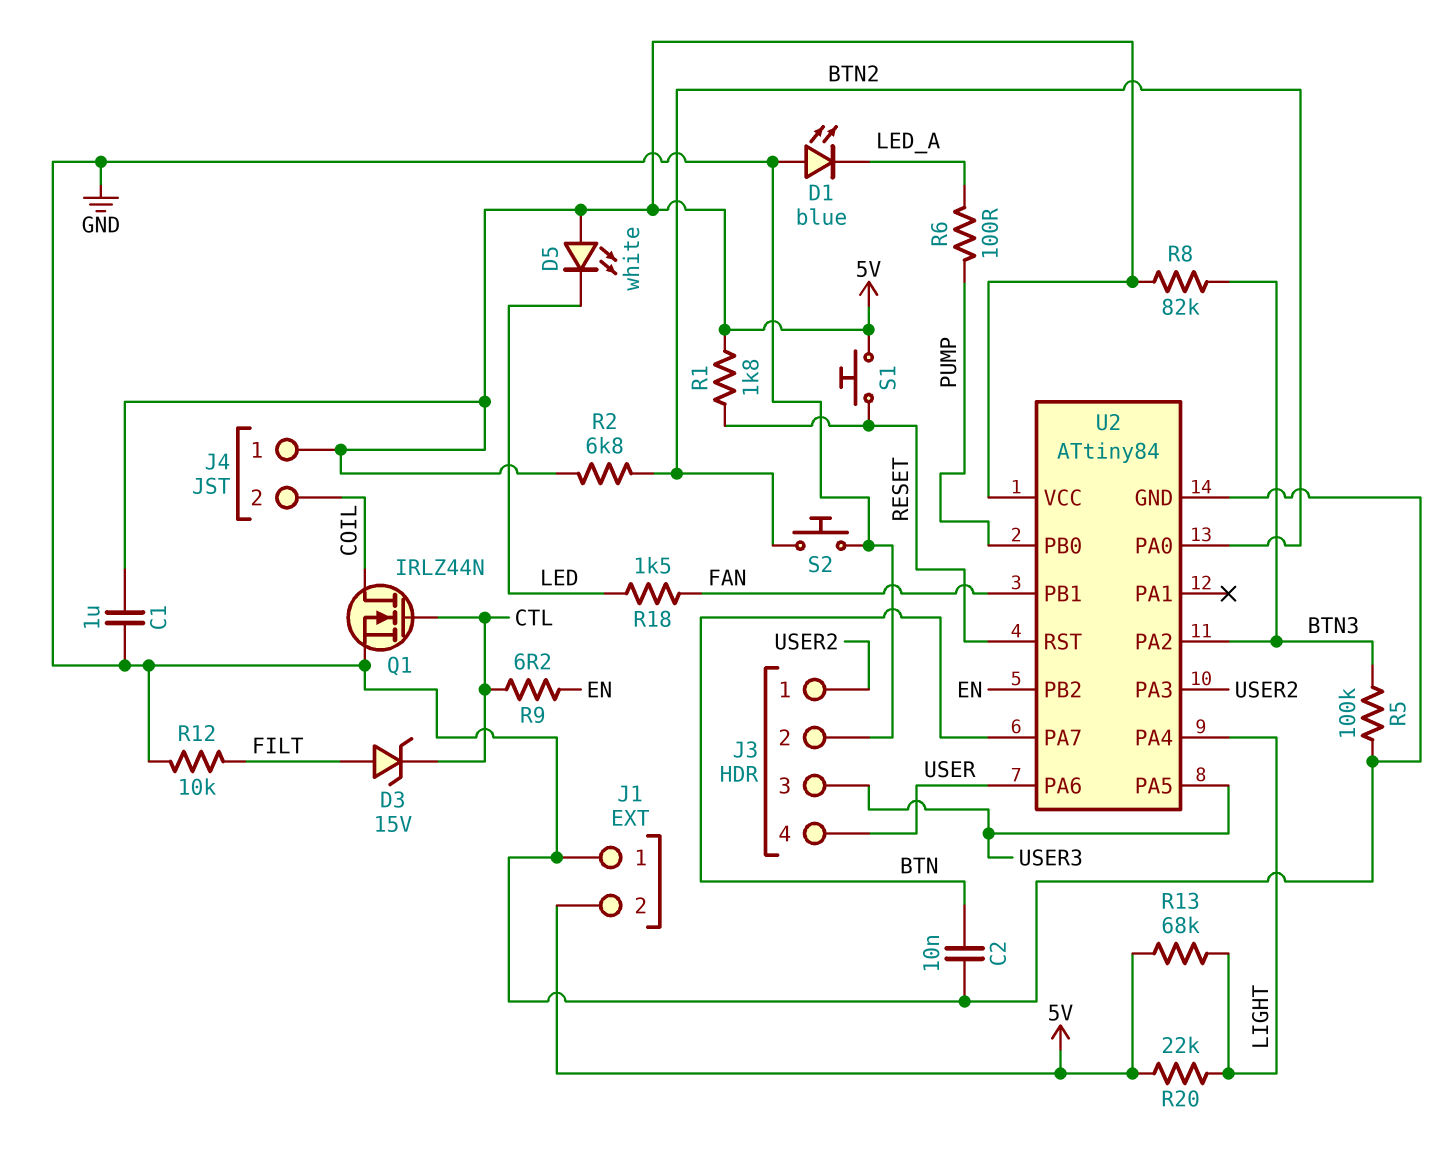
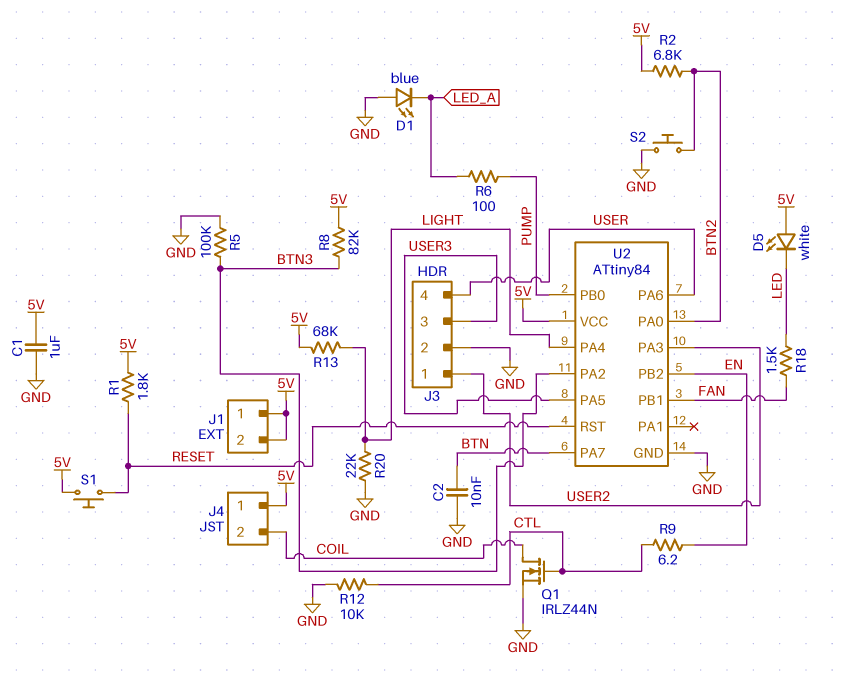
D3: zener 15V (A FILT, K CTL) -> none
J1 pin 1: GND -> 5V
R12: 10k (FILT, GND) -> 10k (CTL, GND)
R20: 22k (5V, LIGHT) -> 22k (GND, LIGHT)

